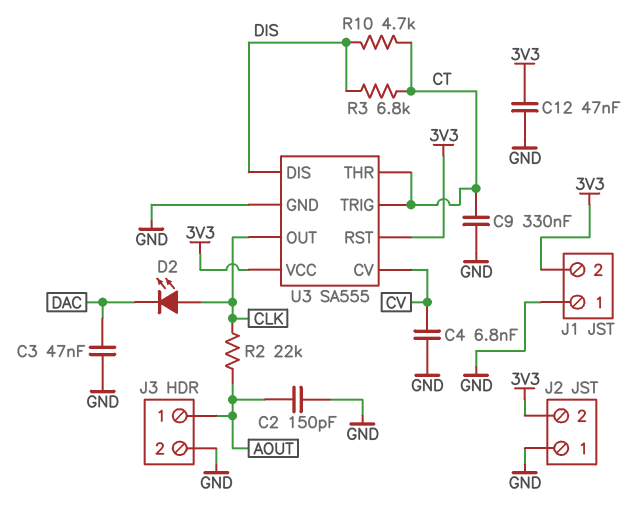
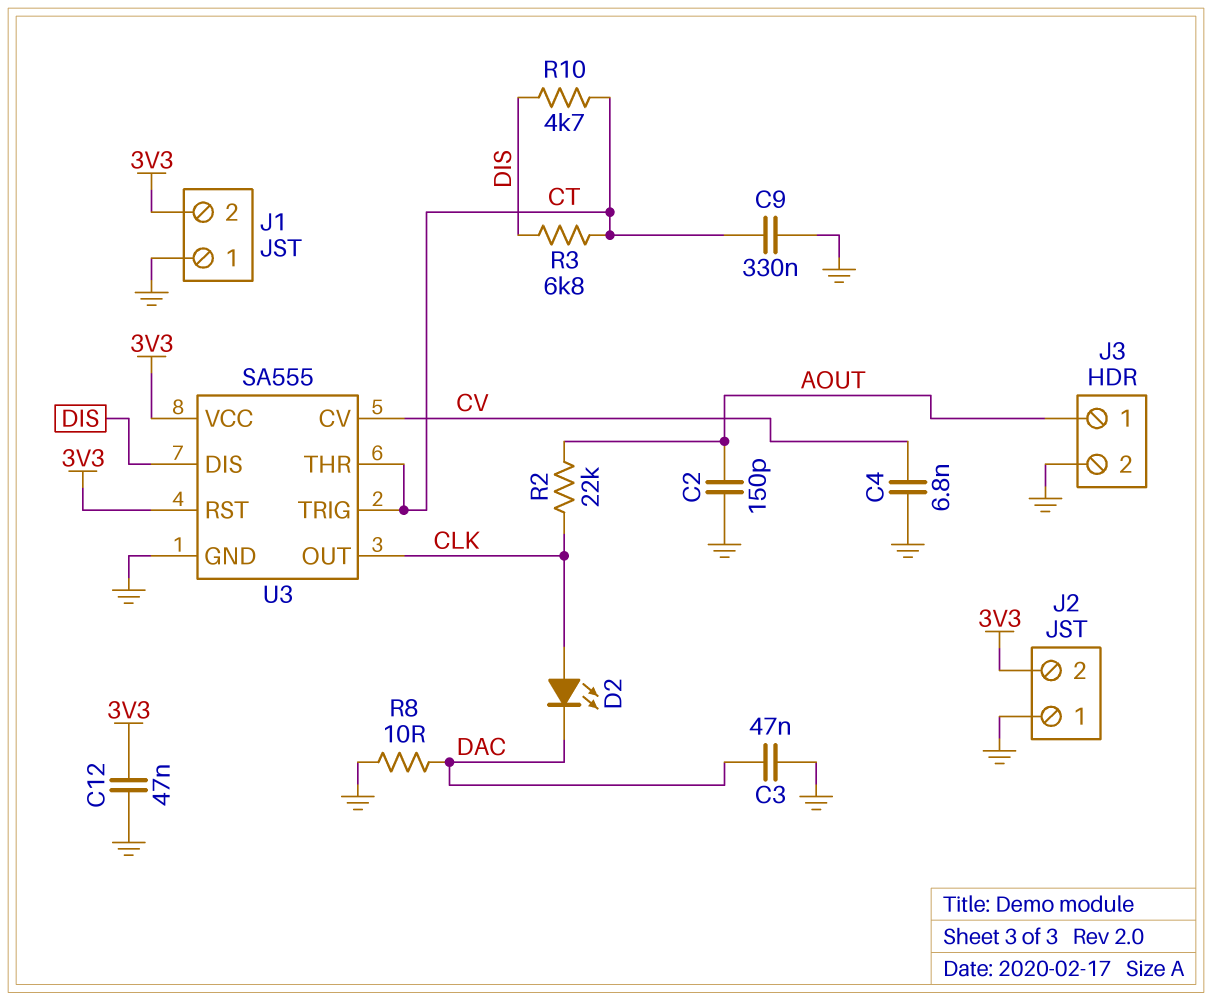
R8: none -> 10 (DAC, GND)

